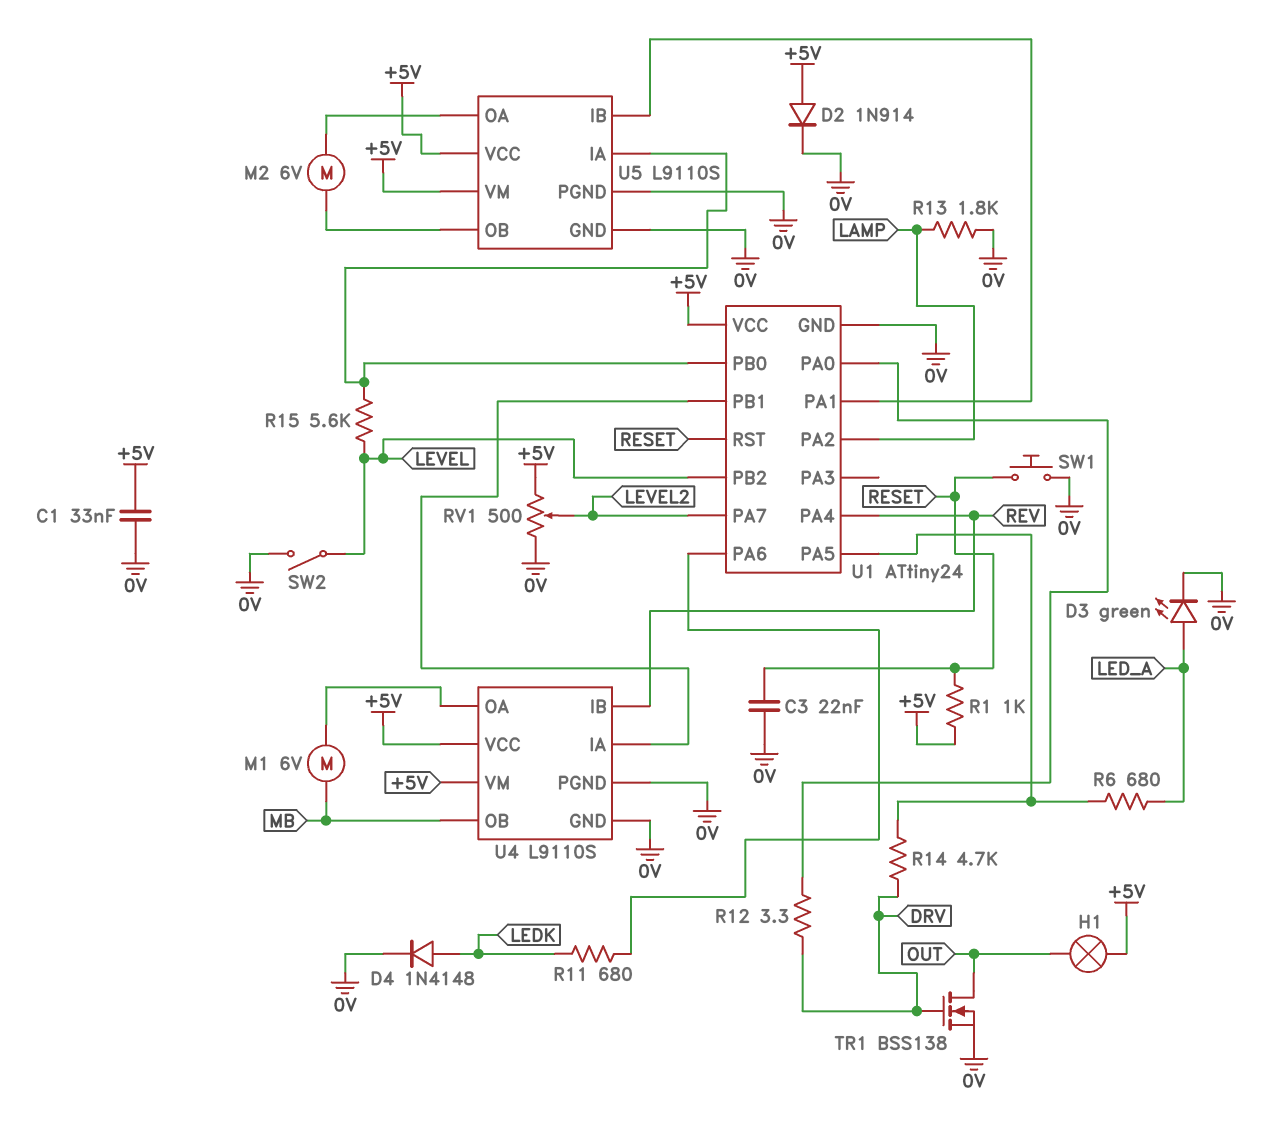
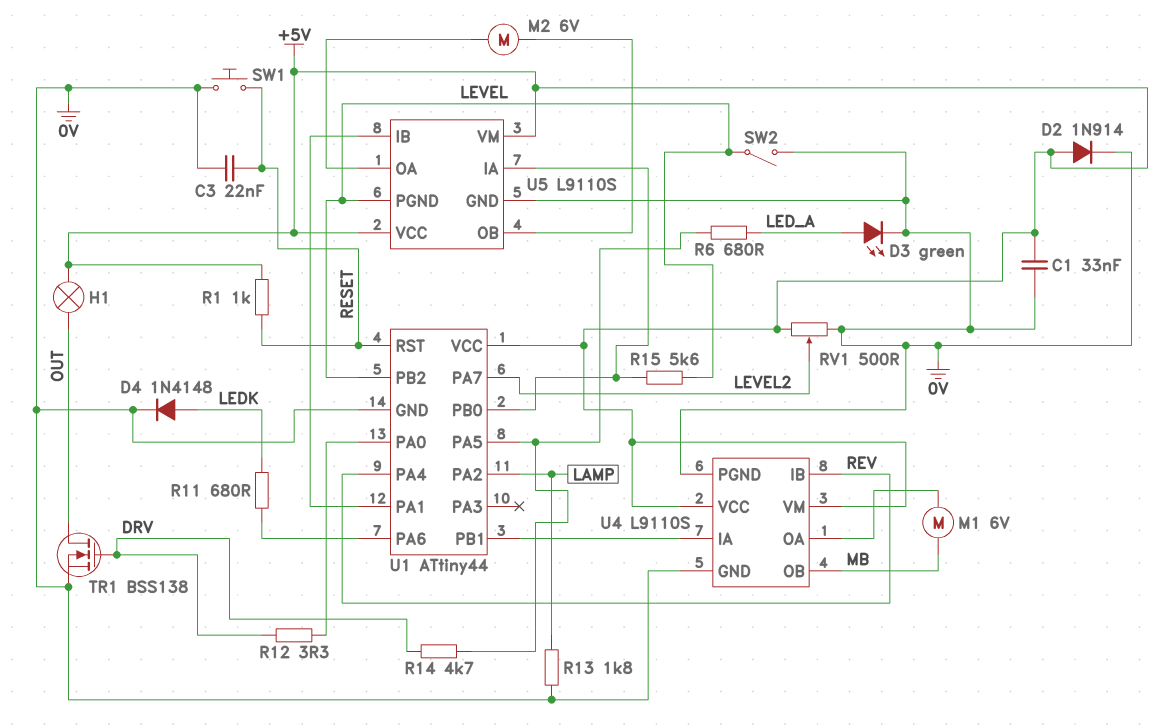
U1: ATtiny24 -> ATtiny44
U5 pin PGND: 0V -> LEVEL

